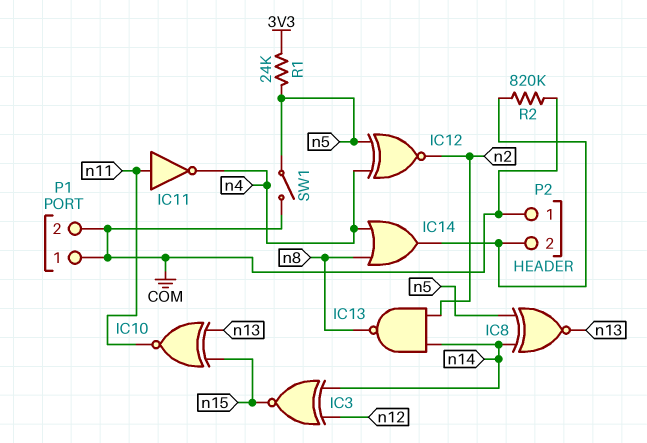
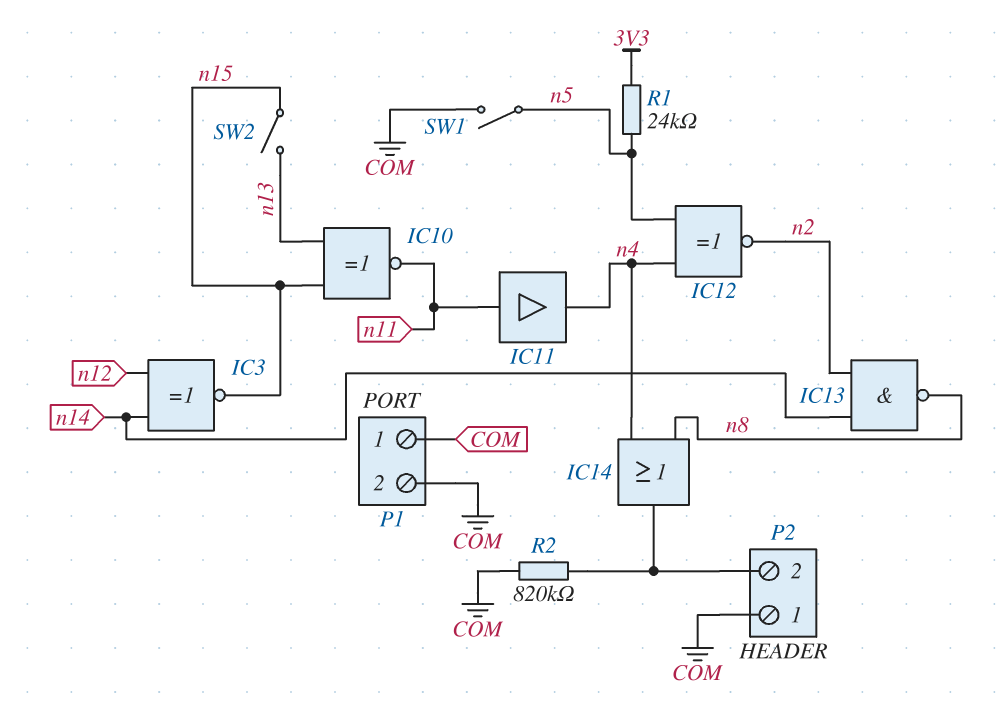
IC8: XNOR (in n5, in n14, out n13) -> none
IC11: NOT (in n11, out n4) -> buffer (in n11, out n4)
SW2: none -> switch (n13, n15)

